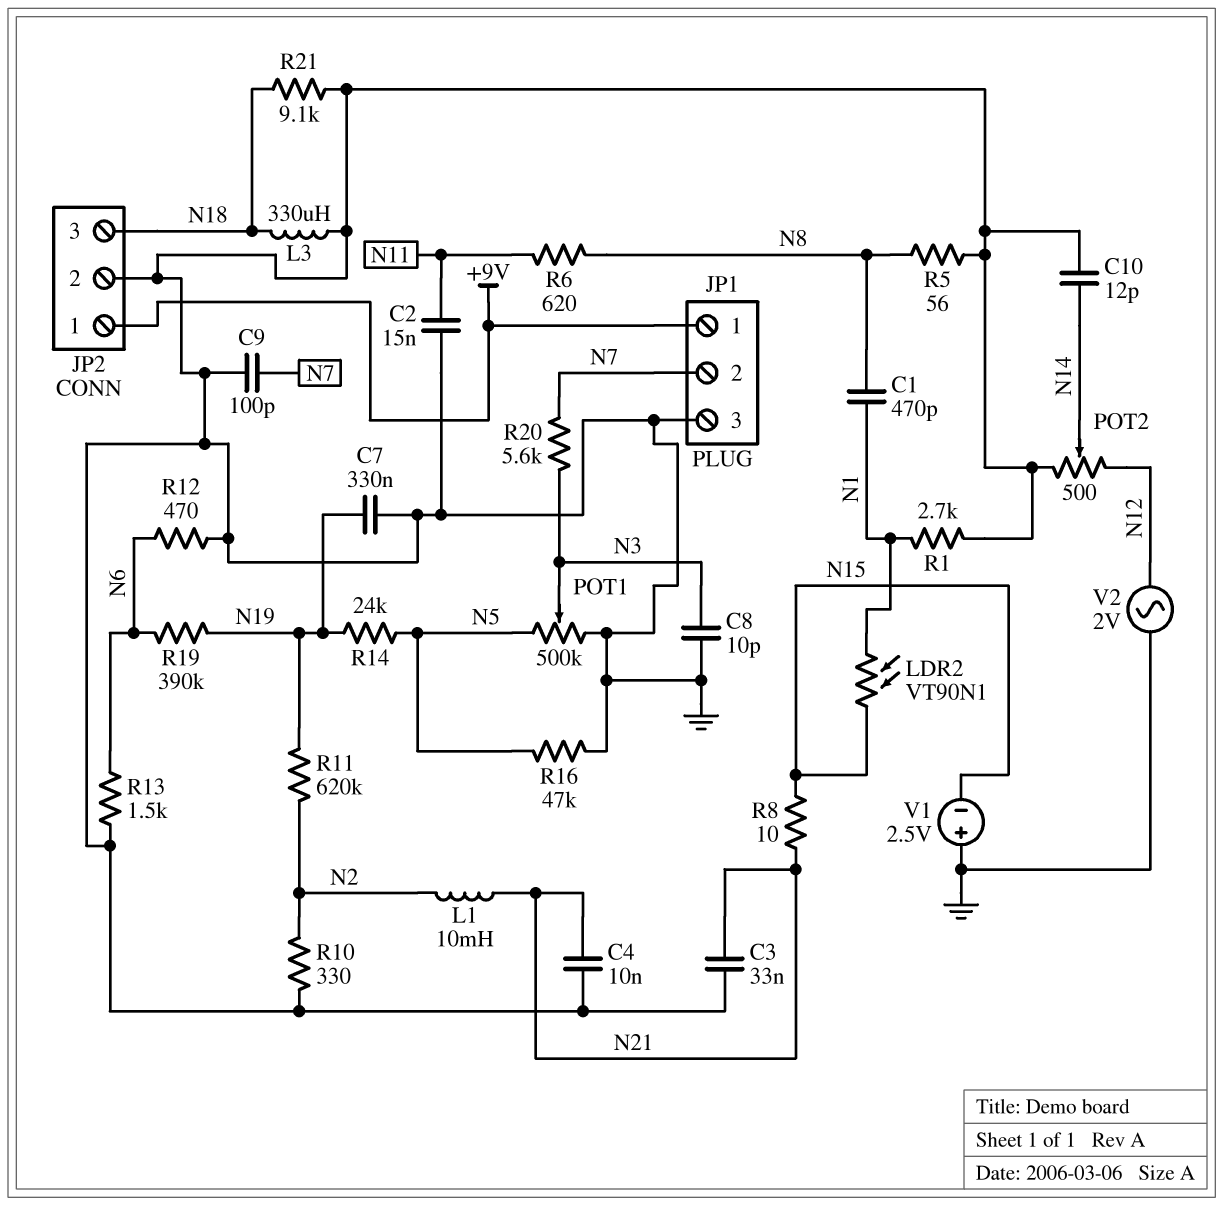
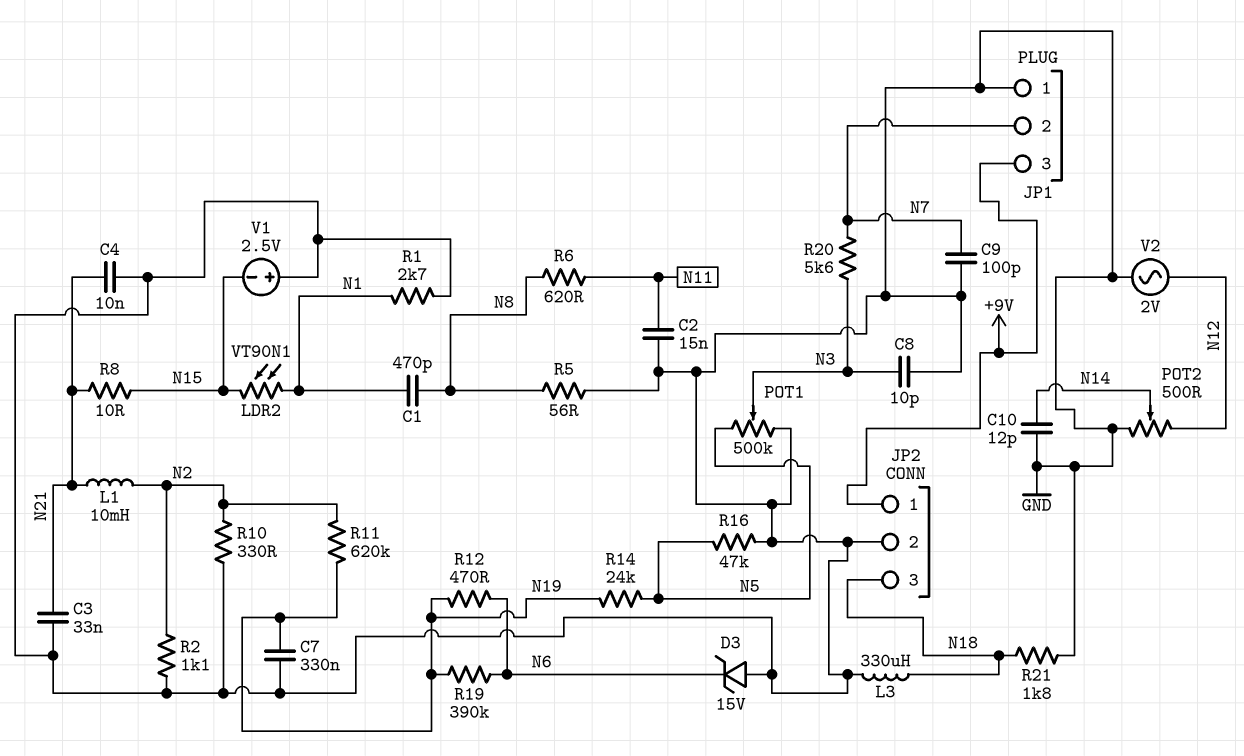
D3: none -> zener 15V (A GND, K N6)
JP1 pin 1: +9V -> GND
JP1 pin 3: GND -> +9V
R2: none -> 1.1k (GND, N2)
R12: 470 (GND, N6) -> 470 (N6, N19)
R13: 1.5k (GND, N6) -> none
R21: 9.1k (GND, N18) -> 1.8k (GND, N18)

